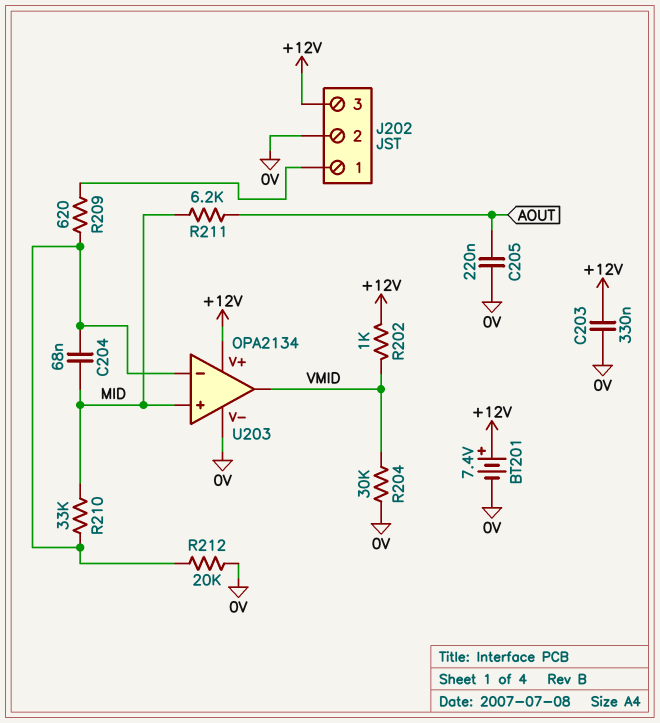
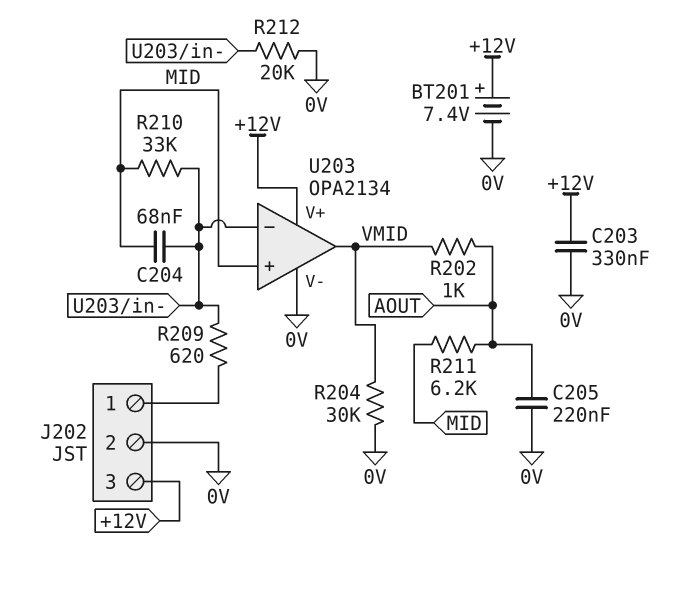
R202: 1k (+12V, VMID) -> 1k (AOUT, VMID)

